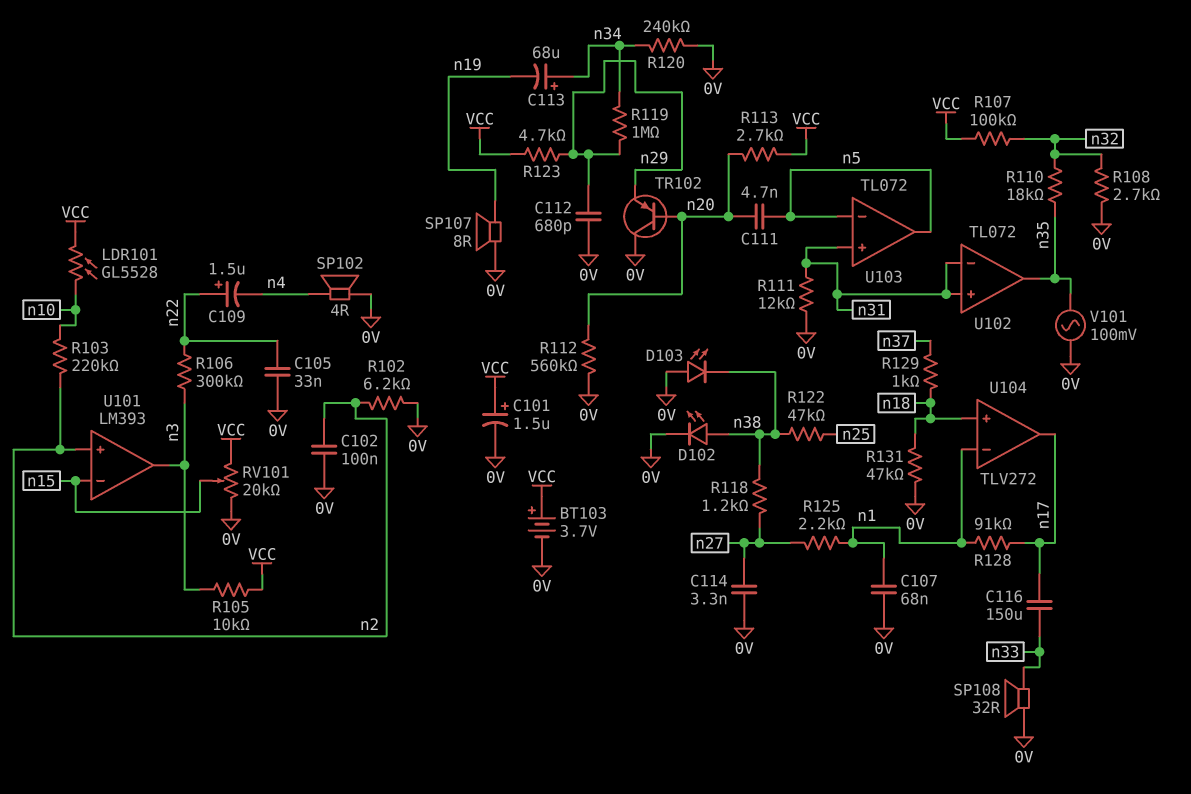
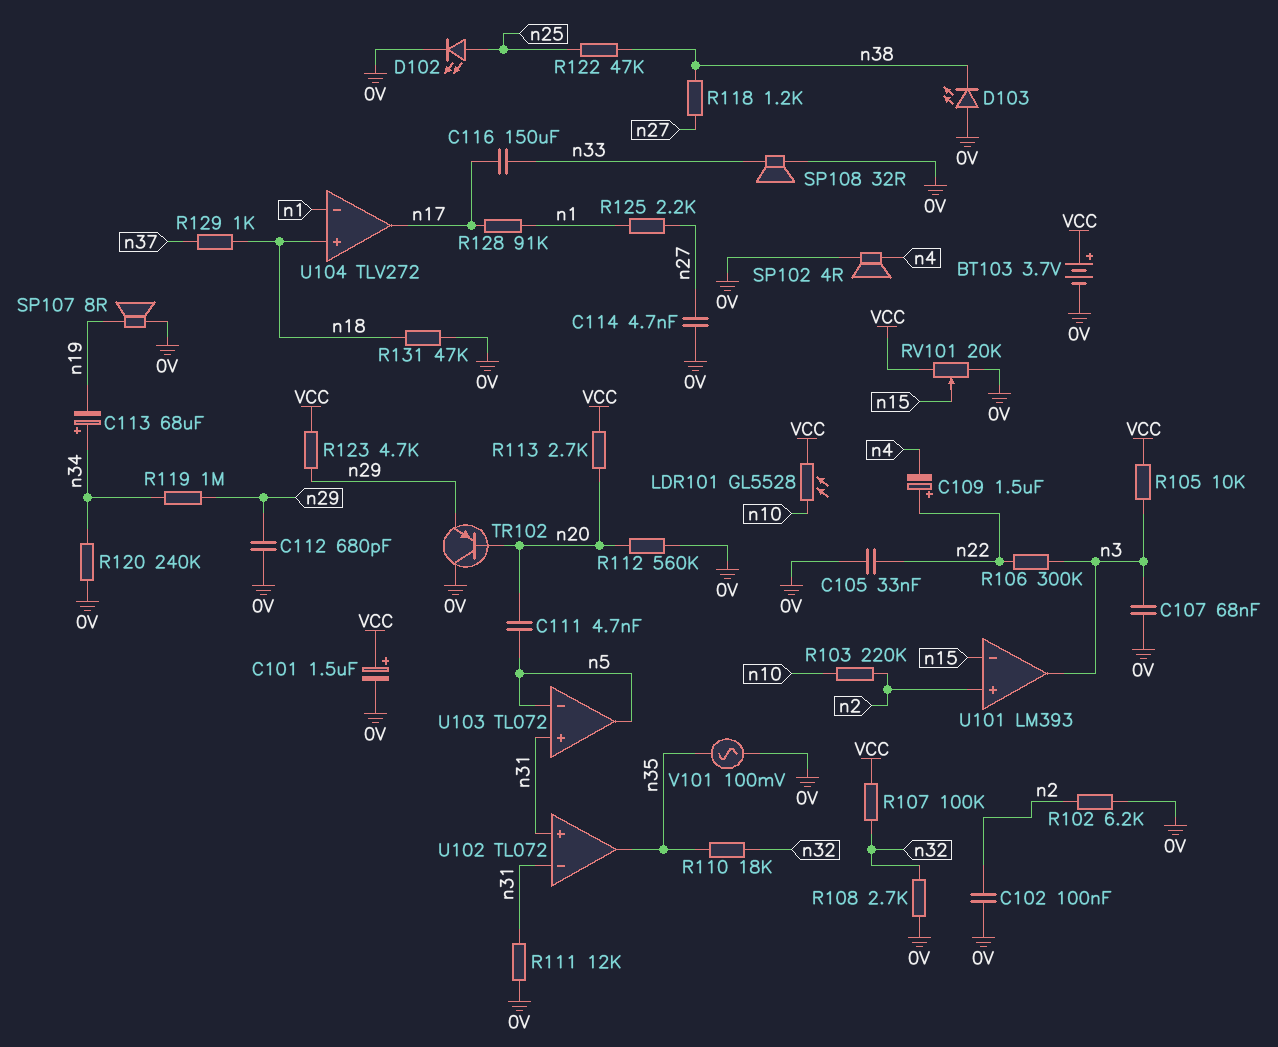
C107: 68nF (0V, n1) -> 68nF (0V, n3)
C114: 3.3nF (0V, n27) -> 4.7nF (0V, n27)
D102: LED (A n38, K 0V) -> LED (A n25, K 0V)

